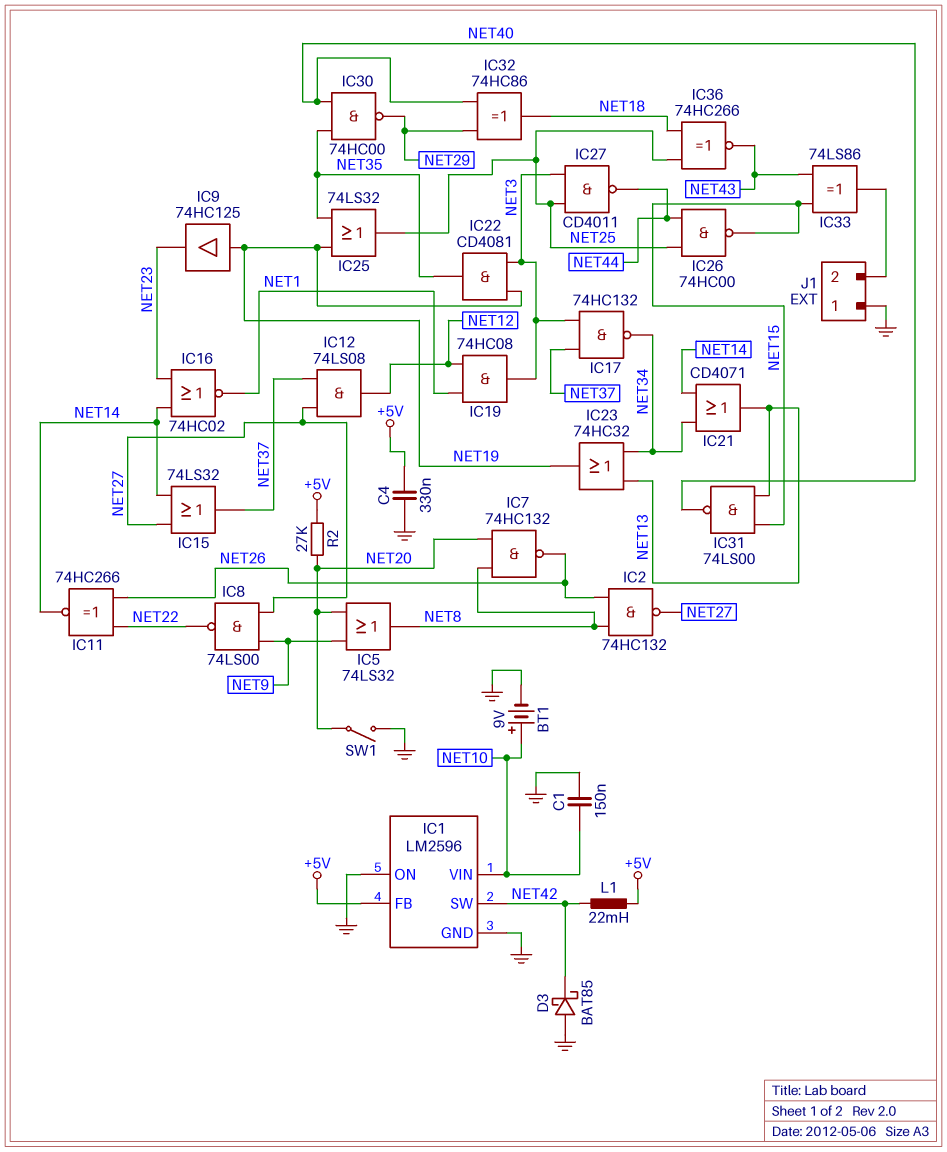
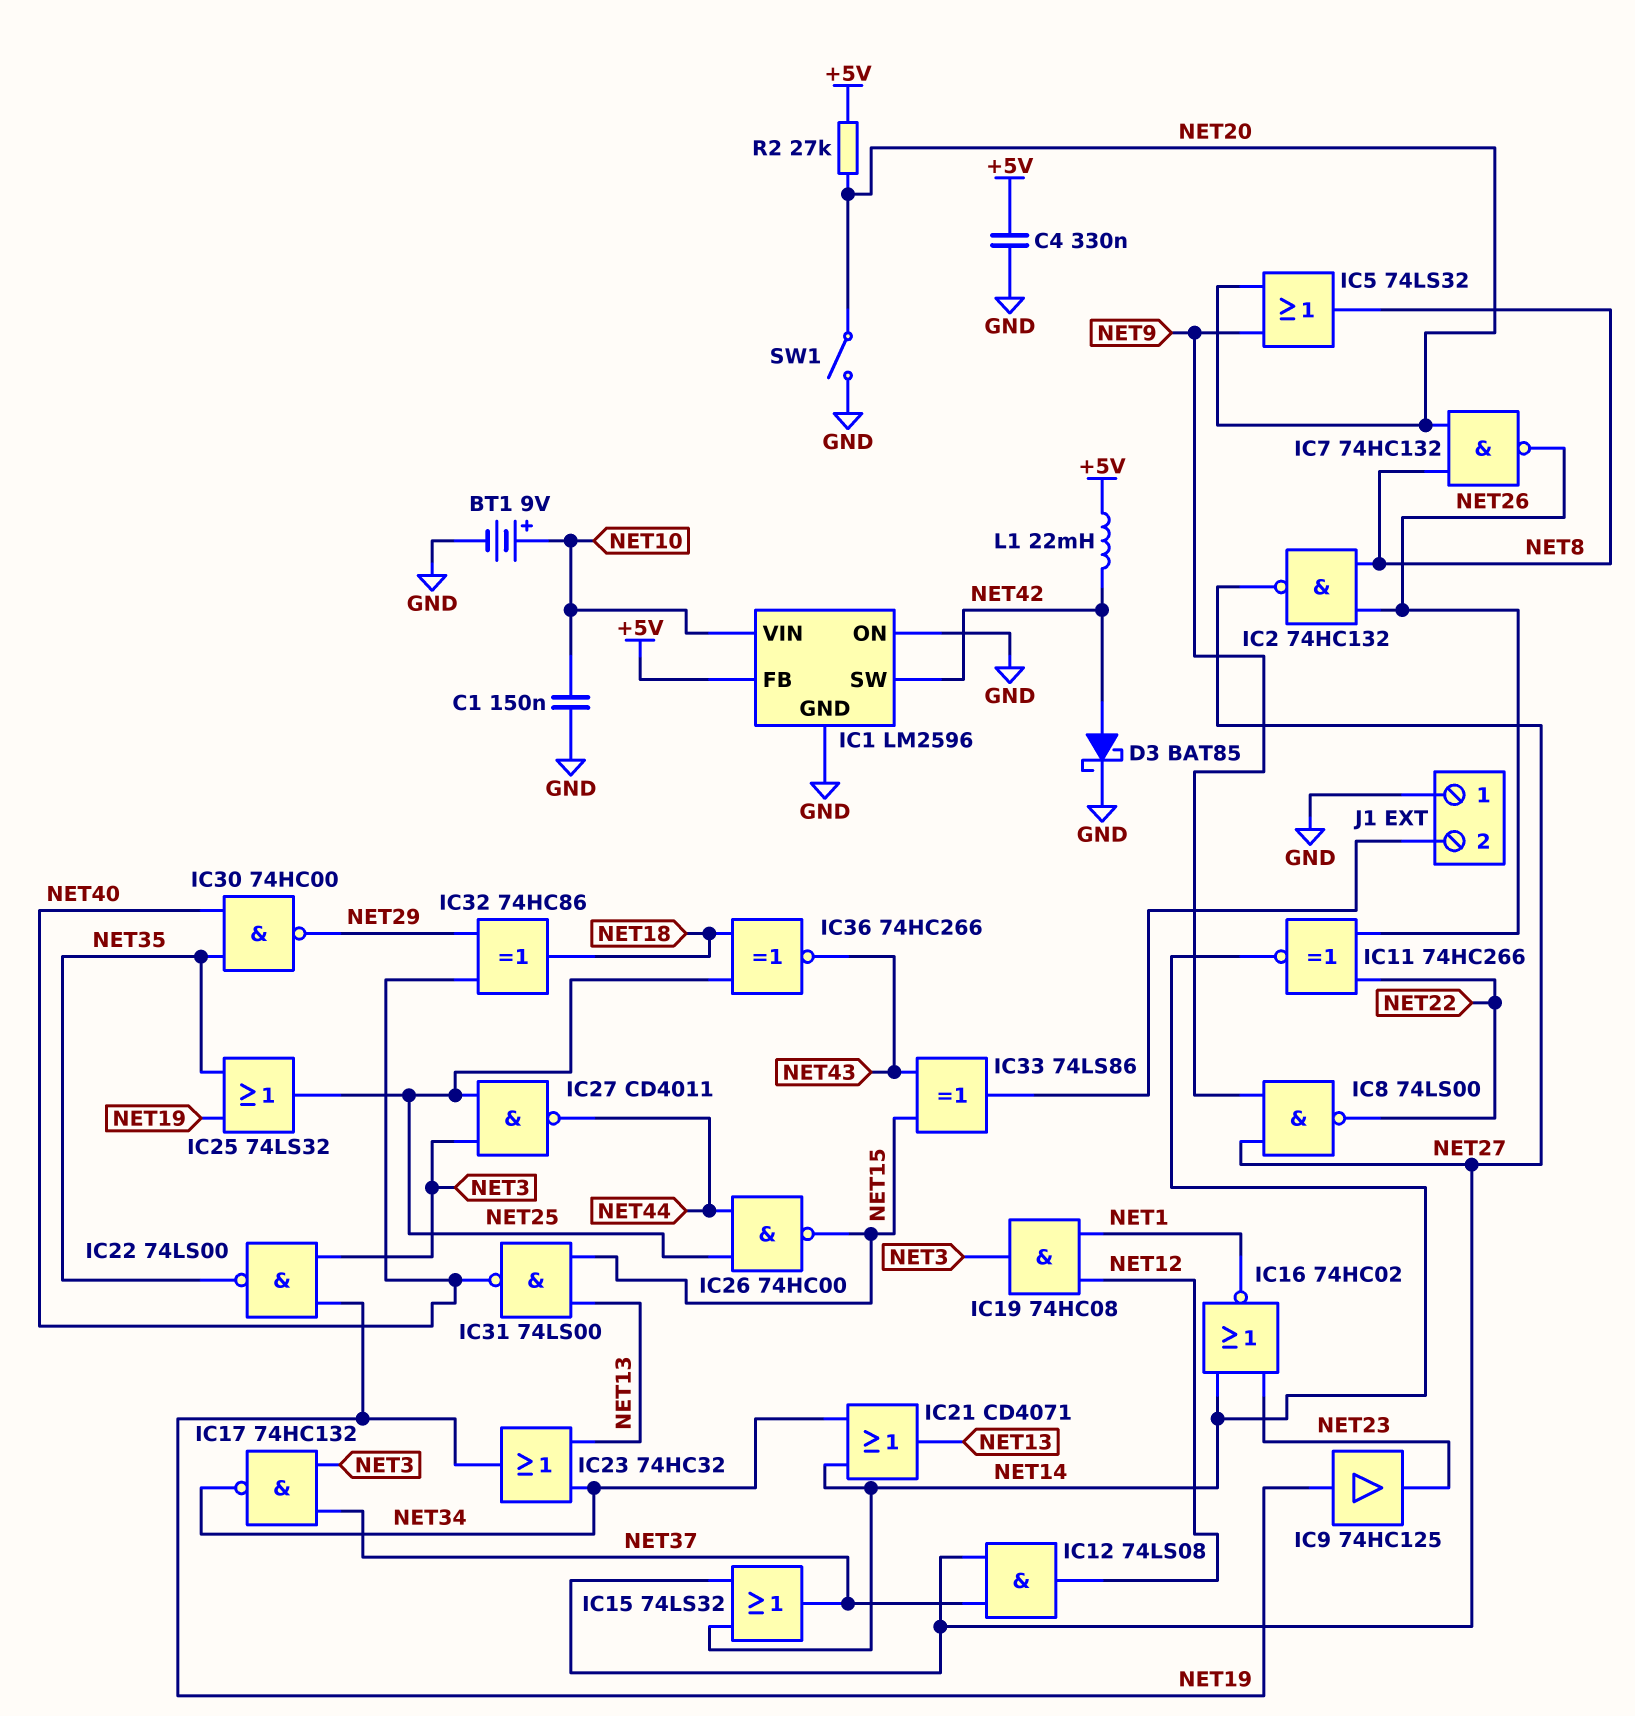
D3: schottky BAT85 (A GND, K NET42) -> schottky BAT85 (A NET42, K GND)
IC22: AND CD4081 (in NET3, in NET19, out NET35) -> NAND 74LS00 (in NET3, in NET19, out NET35)

